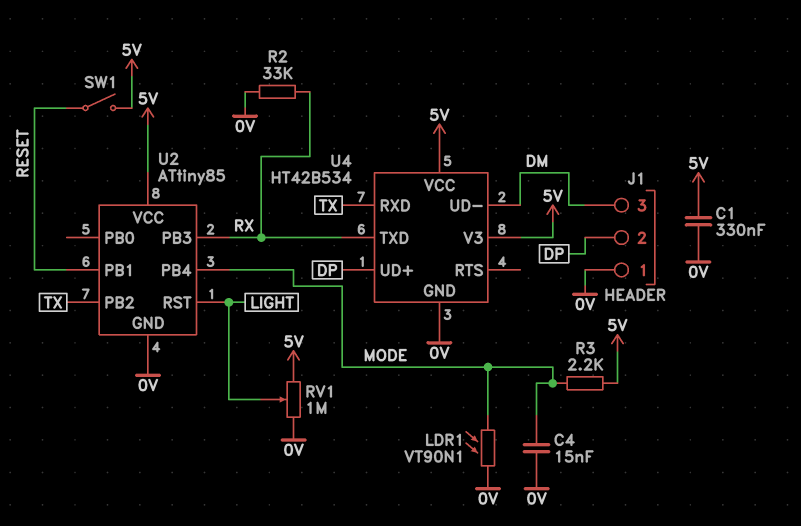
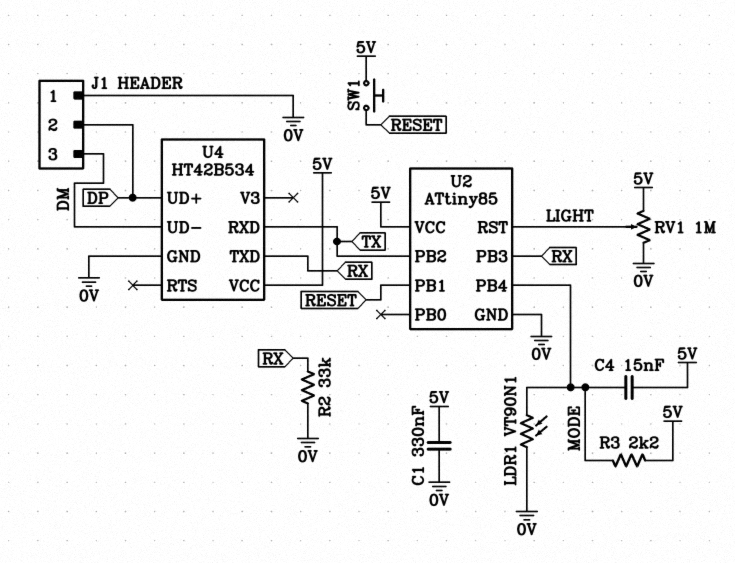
C4: 15nF (0V, MODE) -> 15nF (5V, MODE)
SW1: switch (5V, RESET) -> button (5V, RESET)
U4 pin V3: 5V -> none

